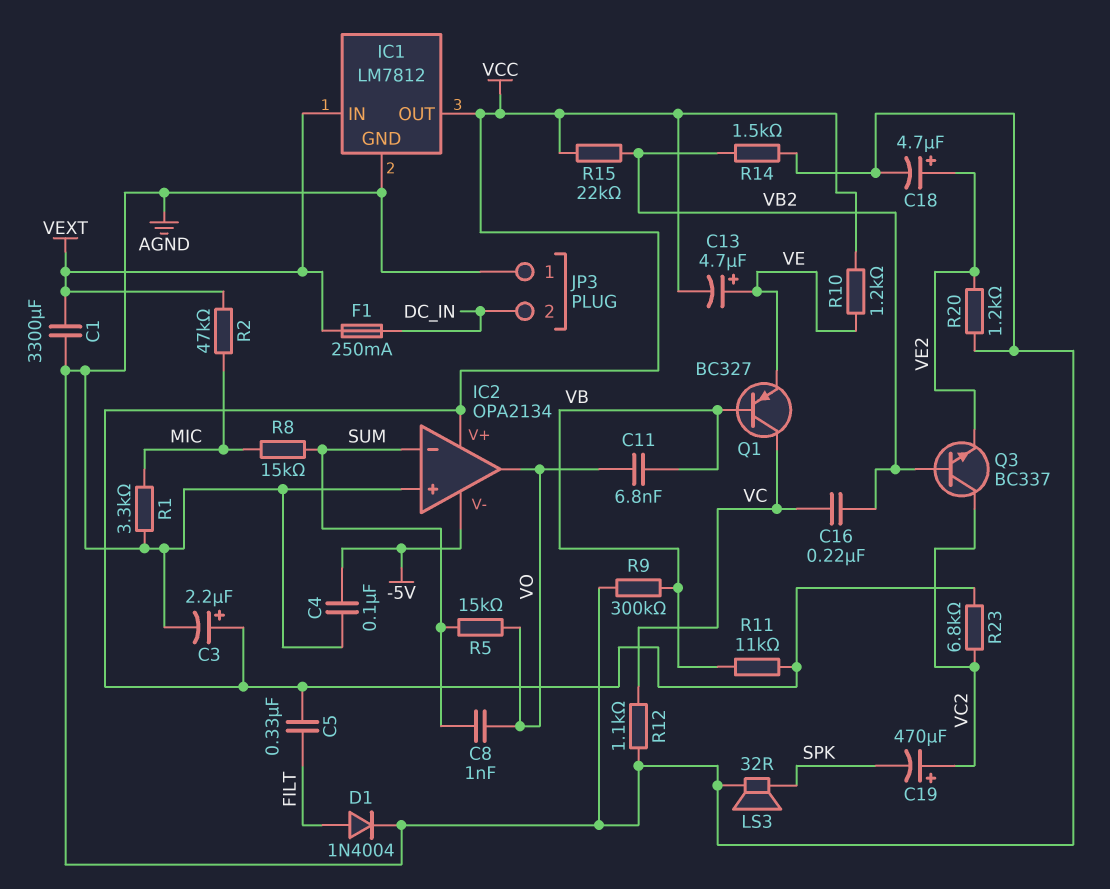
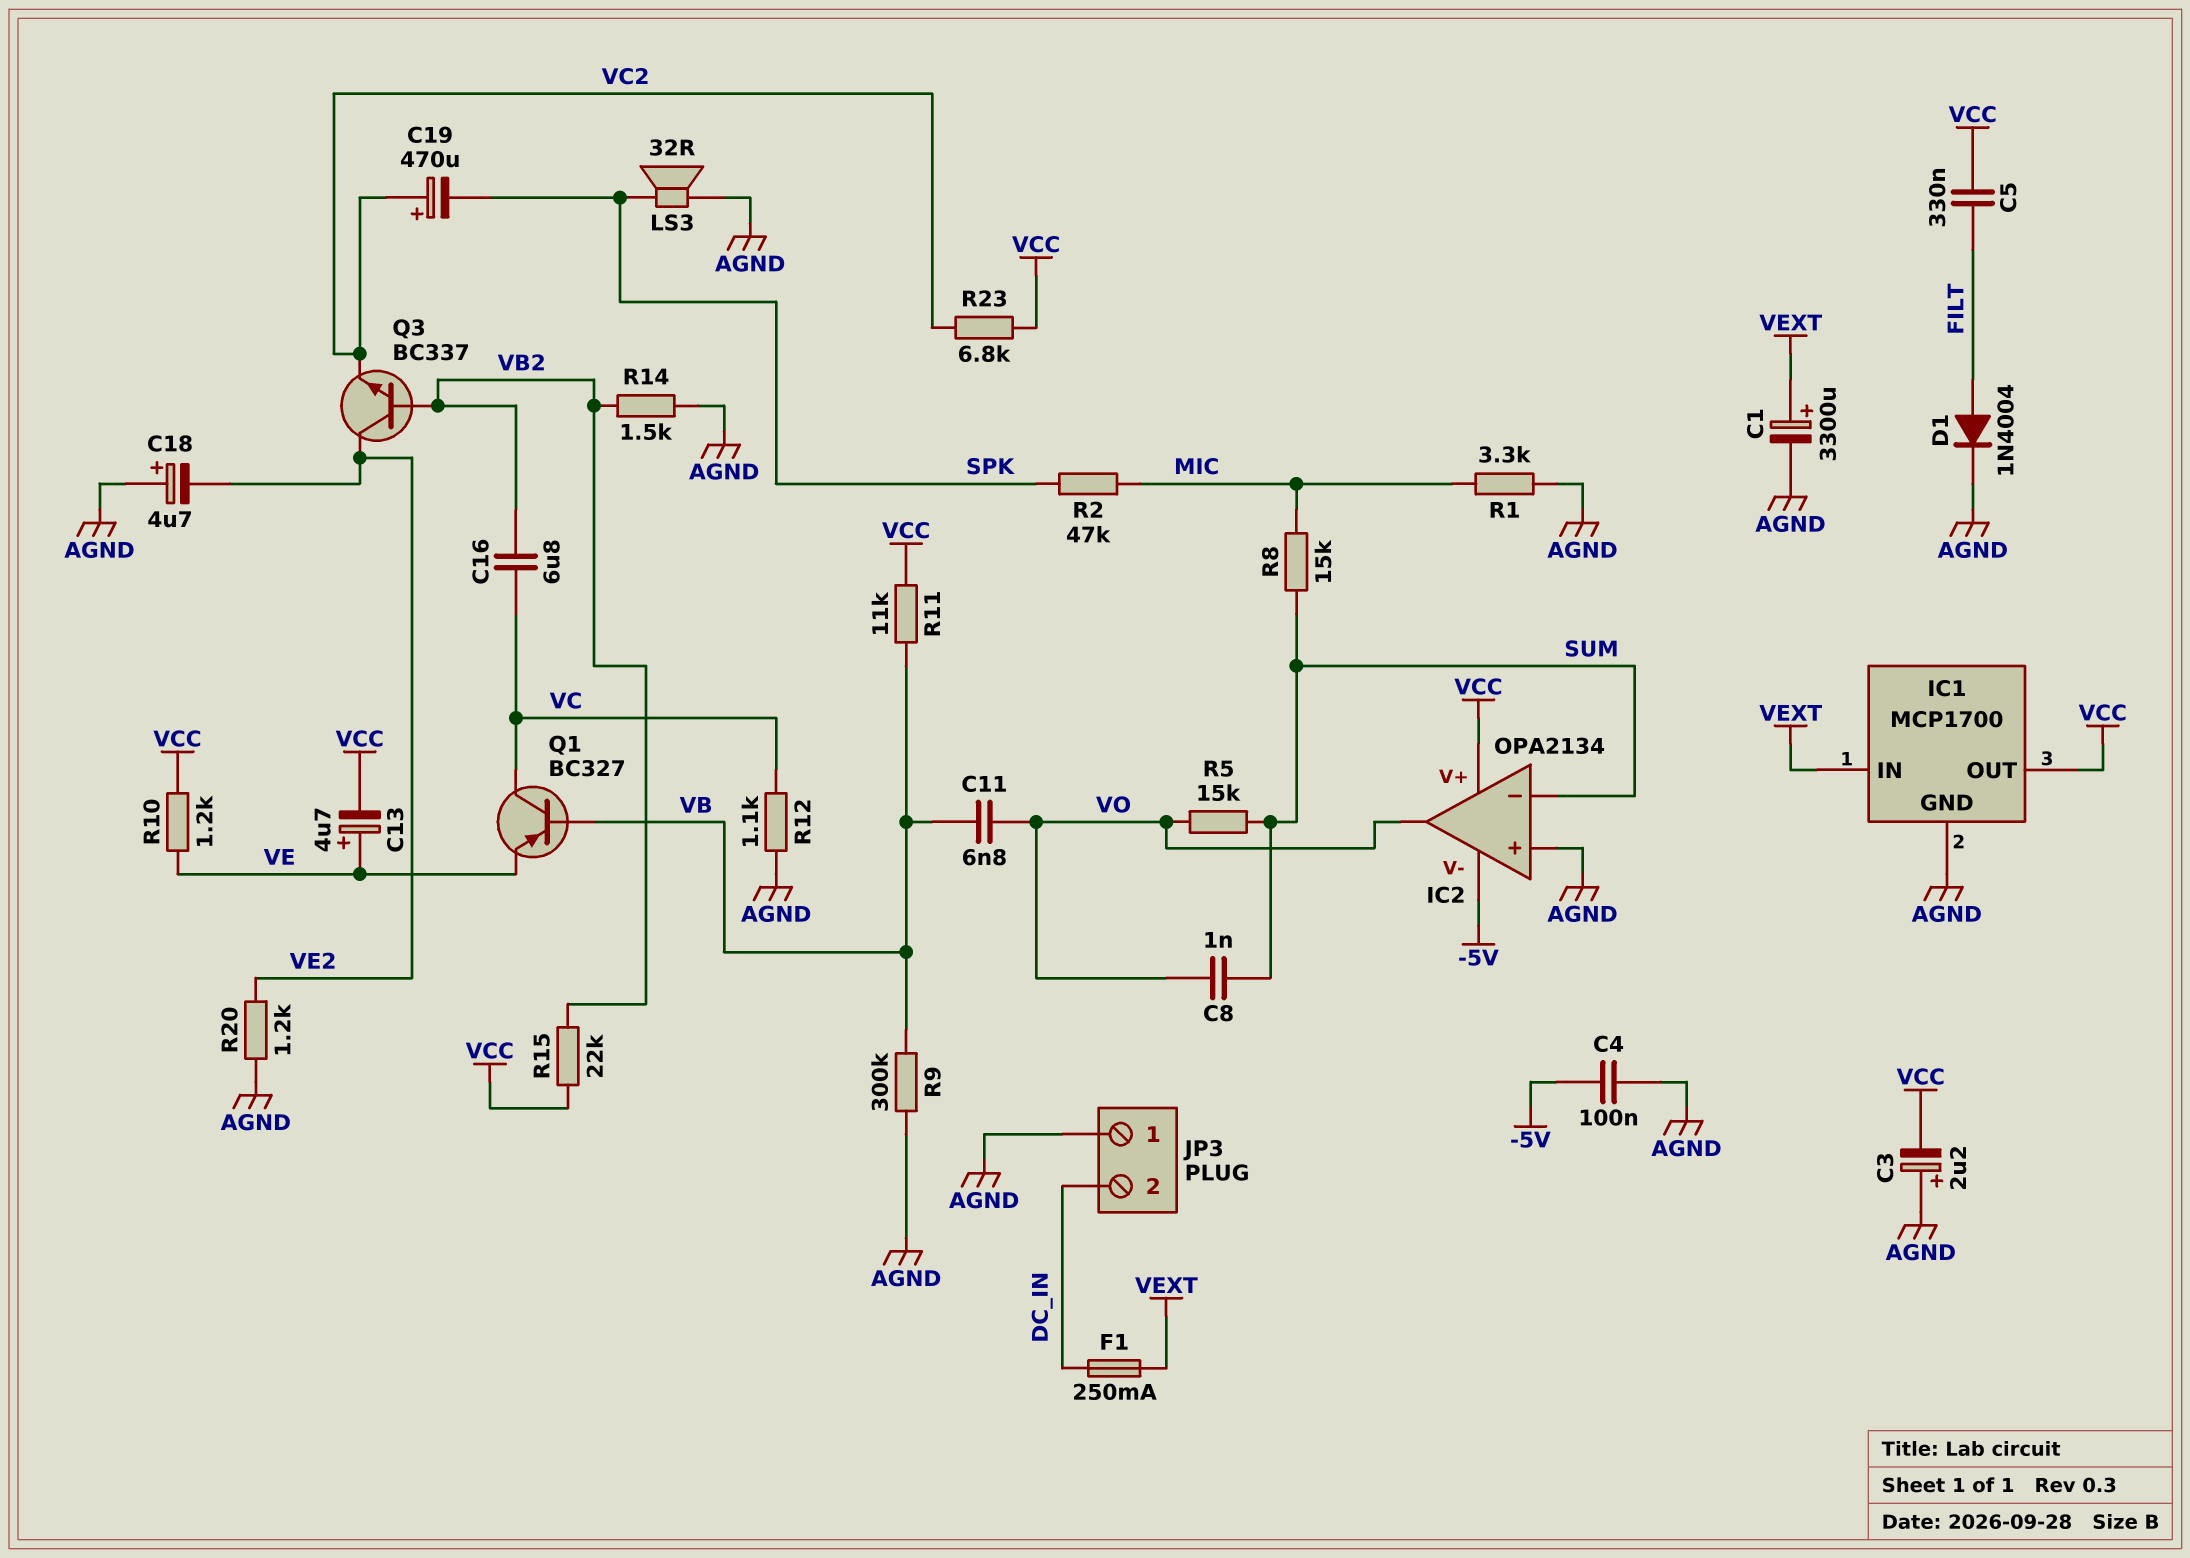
C1: 3300uF (AGND, VEXT) -> 3300uF (plus VEXT, minus AGND)
C3: 2.2uF (plus VCC, minus AGND) -> 2.2uF (plus AGND, minus VCC)
C16: 220nF (VB2, VC) -> 6.8uF (VB2, VC)
C18: 4.7uF (plus VE2, minus AGND) -> 4.7uF (plus AGND, minus VE2)
IC1: LM7812 -> MCP1700
Q3: NPN BC337 (B VB2, C VC2, E VE2) -> NPN BC337 (B VB2, C VE2, E VC2)
R2: 47k (MIC, VEXT) -> 47k (MIC, SPK)

